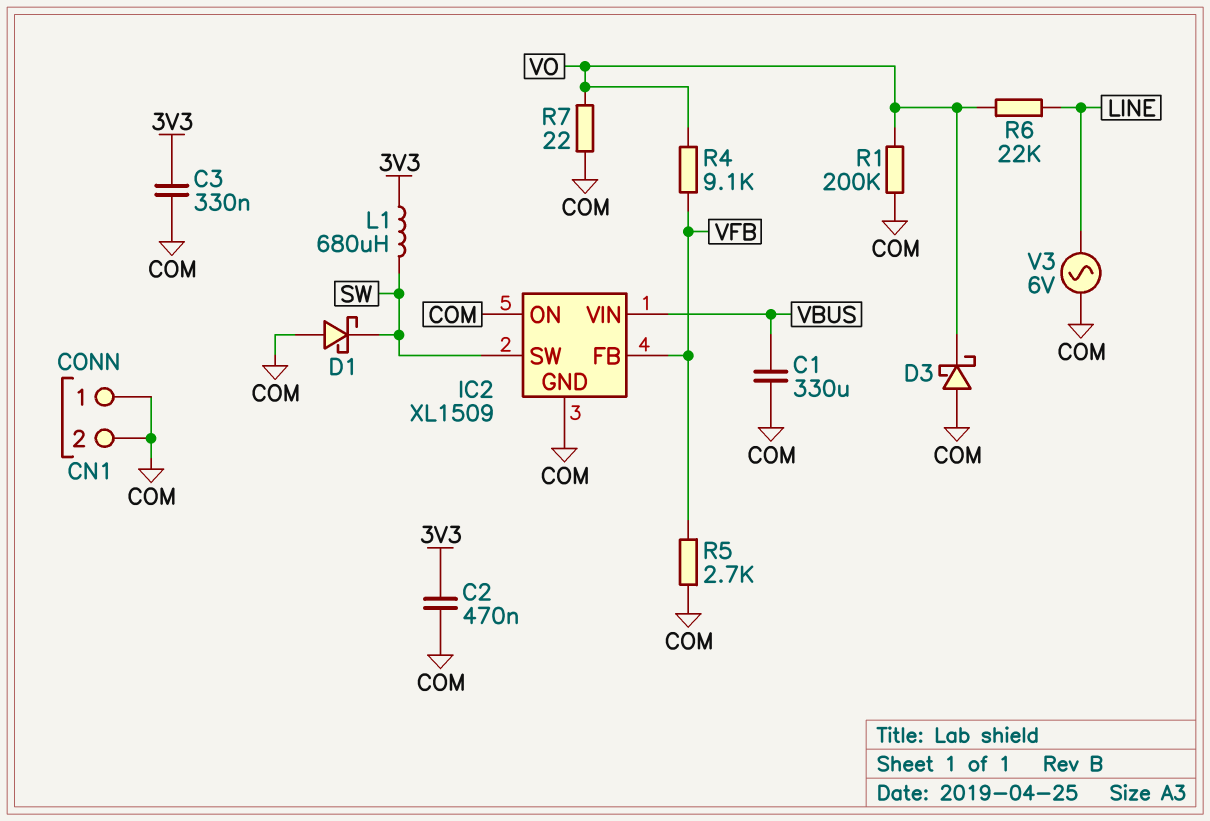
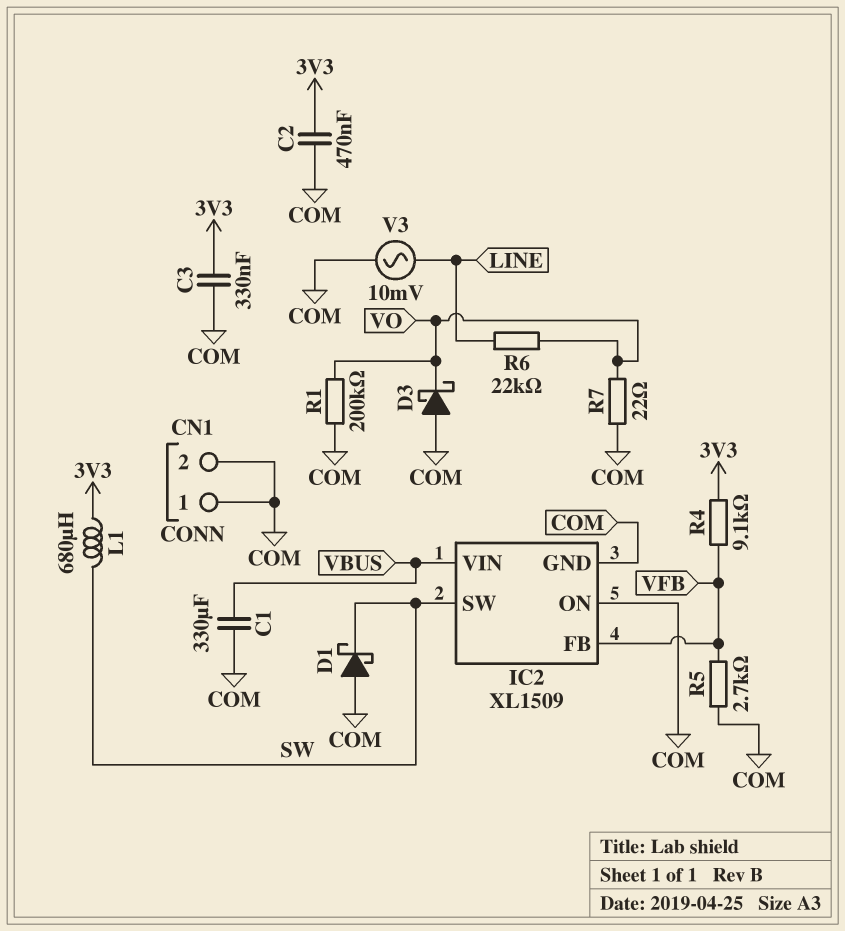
R4: 9.1k (VFB, VO) -> 9.1k (3V3, VFB)
V3: AC 6V (COM, LINE) -> AC 10mV (COM, LINE)

